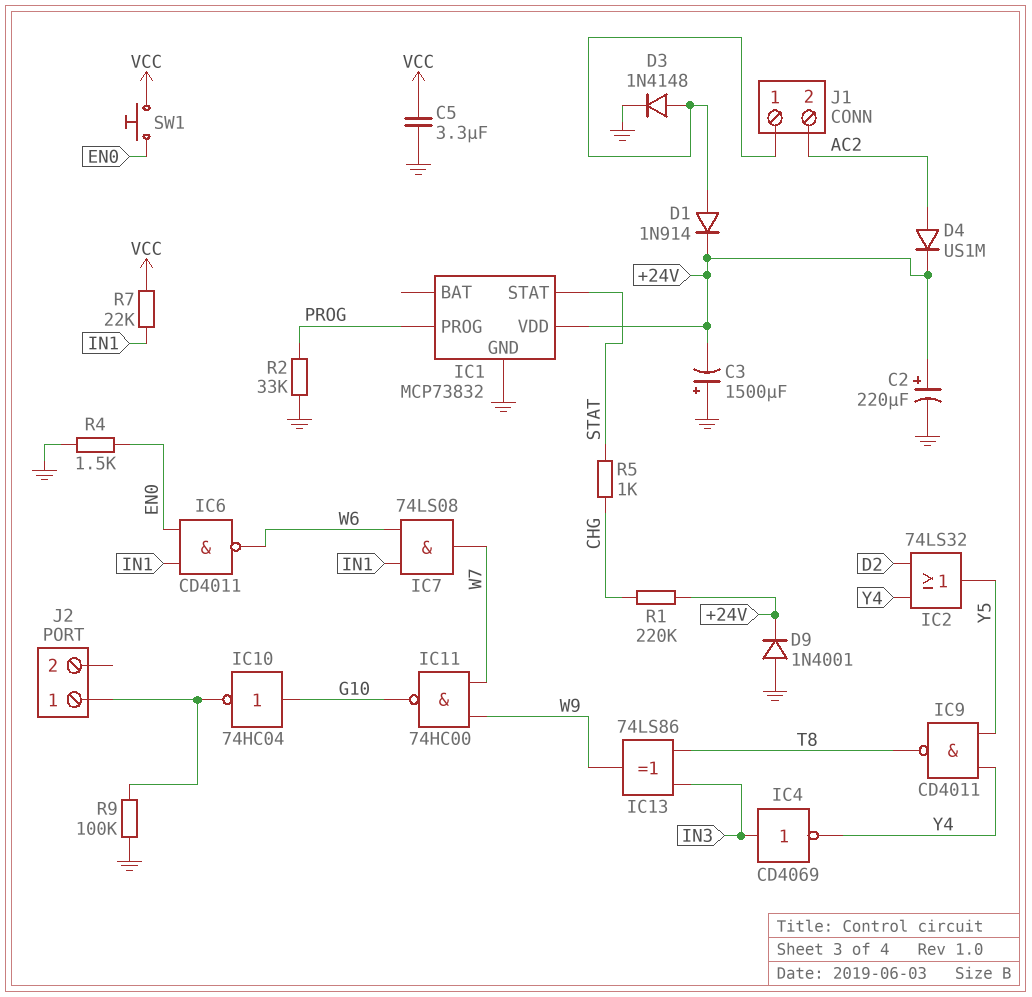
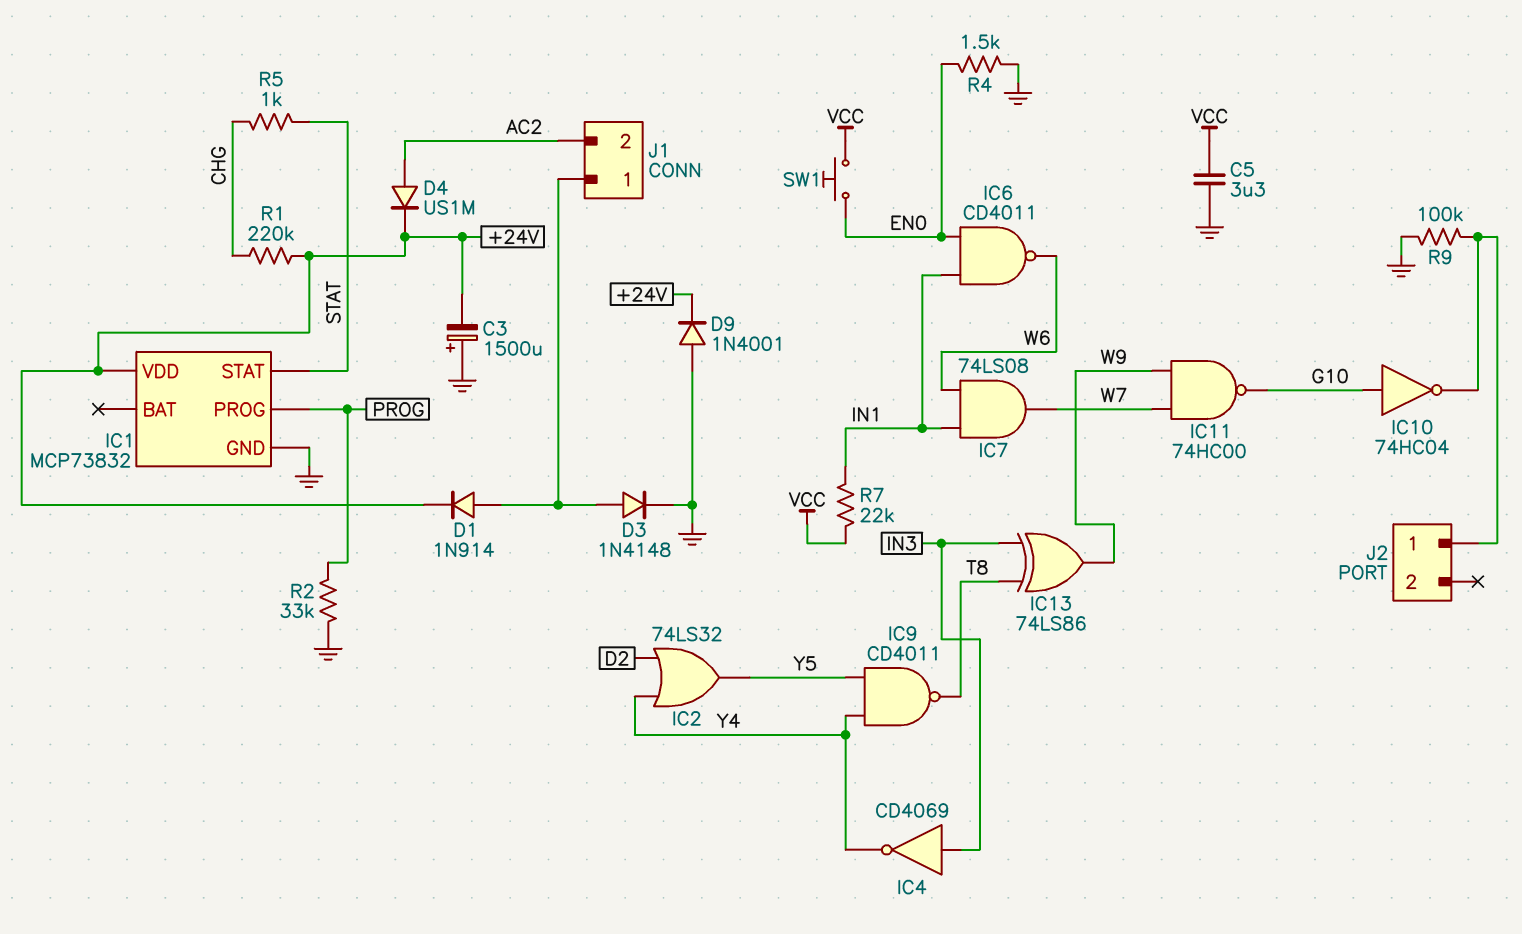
C2: 220uF (plus +24V, minus GND) -> none

